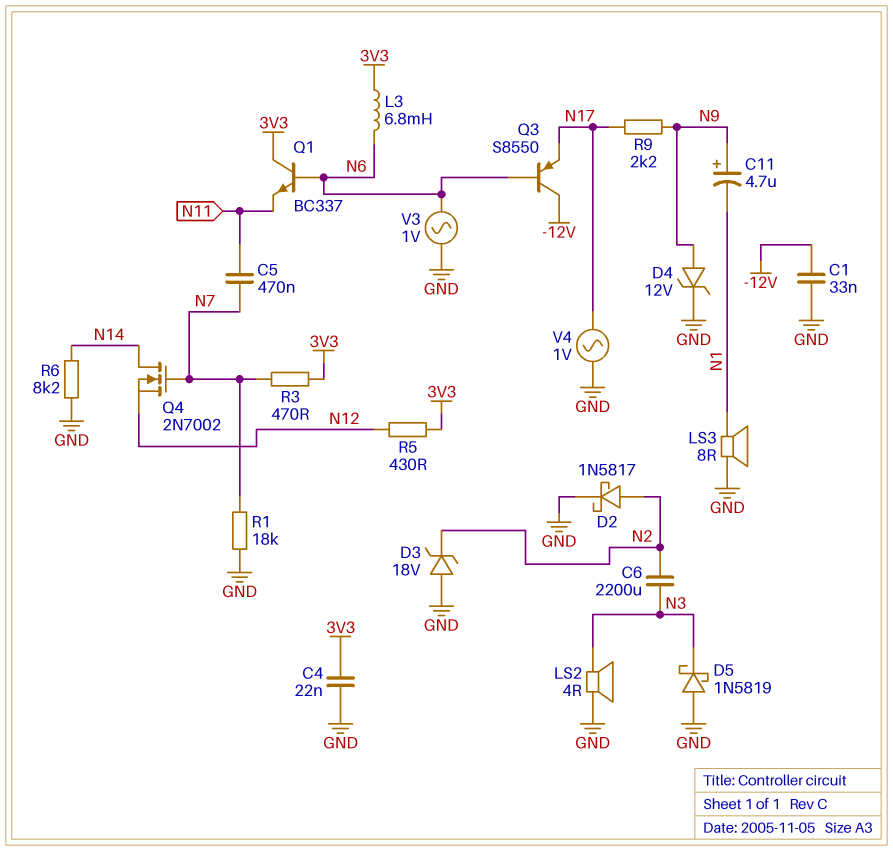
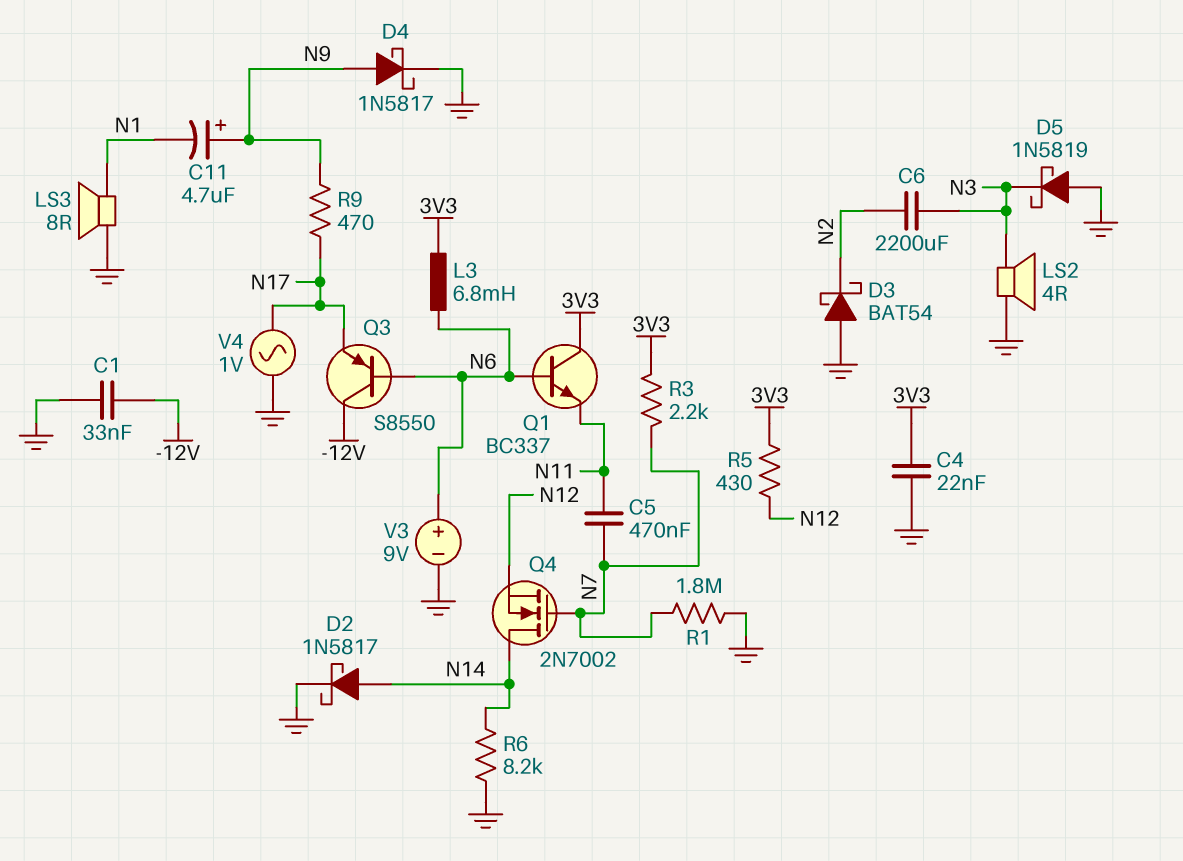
D2: schottky 1N5817 (A N2, K GND) -> schottky 1N5817 (A N14, K GND)
D3: zener 18V (A GND, K N2) -> schottky BAT54 (A GND, K N2)
D4: zener 12V (A N9, K GND) -> schottky 1N5817 (A N9, K GND)
R1: 18k (GND, N7) -> 1.8M (GND, N7)
R3: 470 (3V3, N7) -> 2.2k (3V3, N7)
R9: 2.2k (N9, N17) -> 470 (N9, N17)
V3: AC 1V (GND, N6) -> 9V (plus N6, minus GND)

